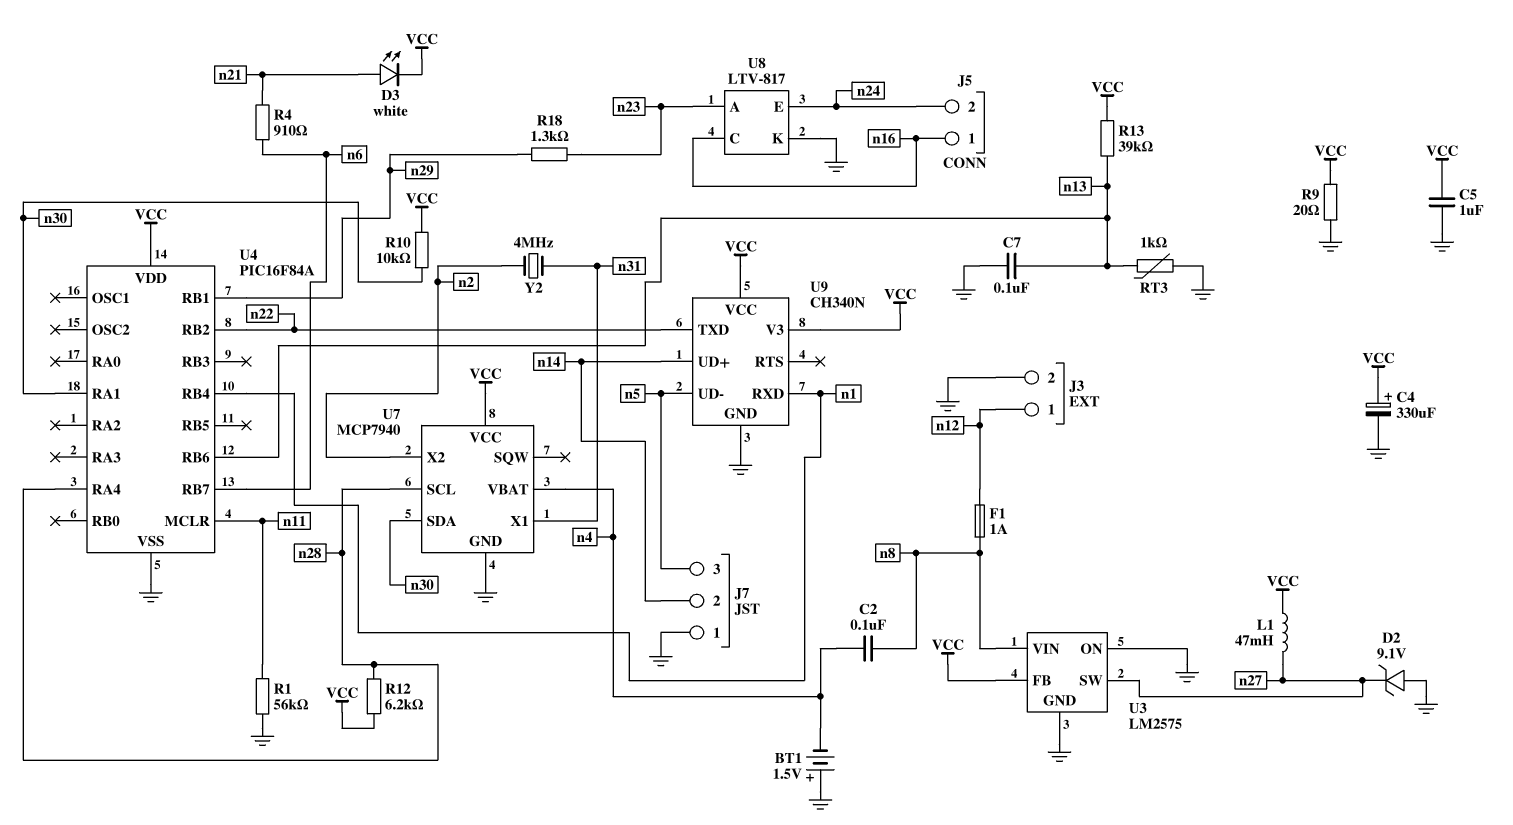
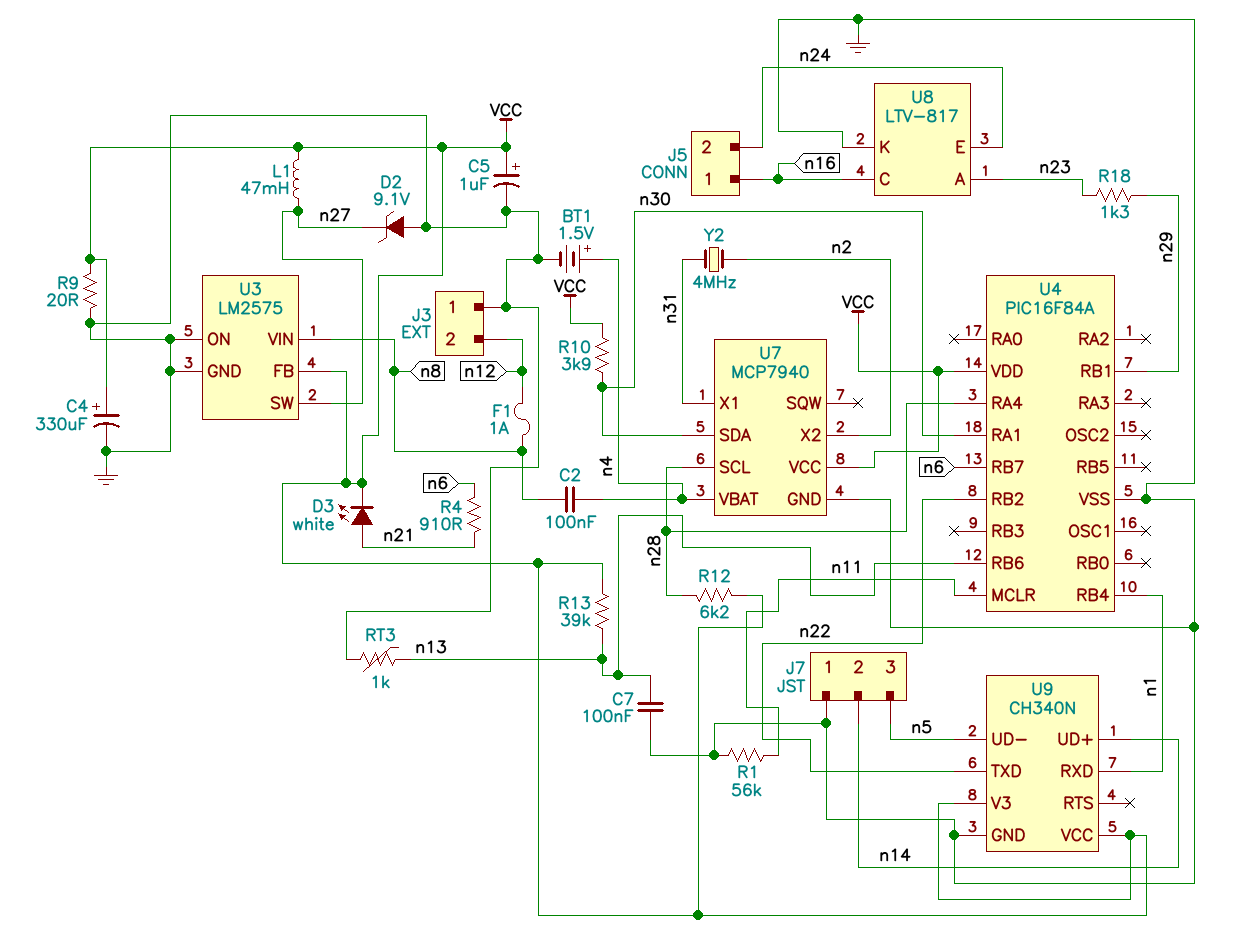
BT1: 1.5V (plus GND, minus n4) -> 1.5V (plus n4, minus GND)
C5: 1uF (GND, VCC) -> 1uF (plus VCC, minus GND)
J3 pin 1: n12 -> GND
J3 pin 2: GND -> n12
R10: 10k (VCC, n30) -> 3.9k (VCC, n30)

